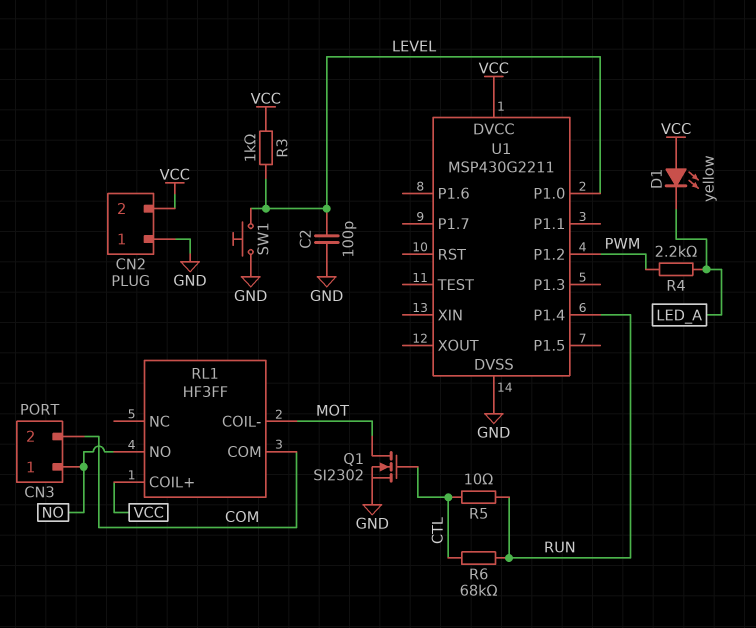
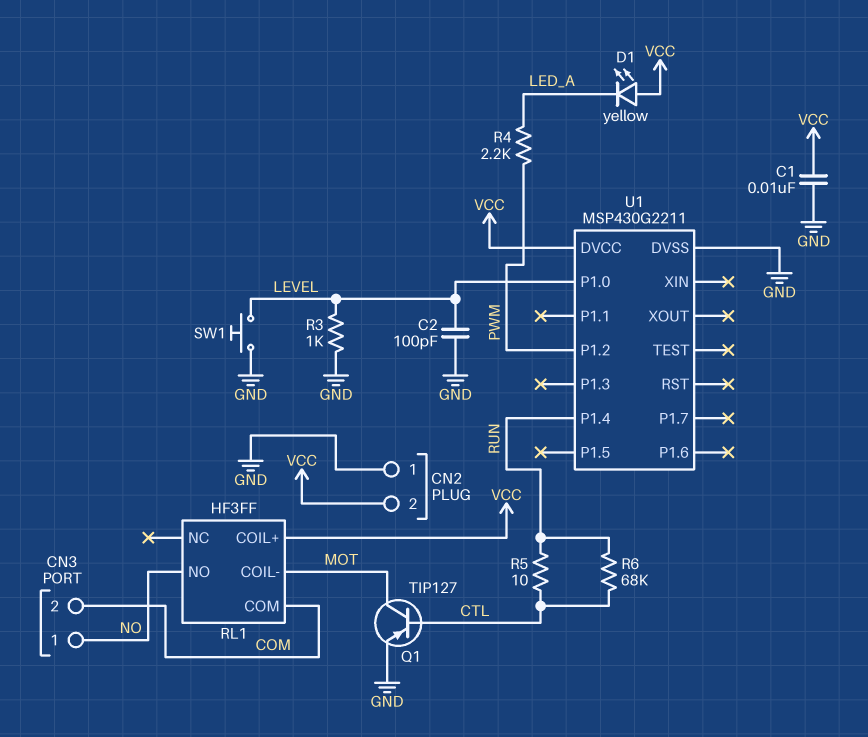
C1: none -> 10nF (GND, VCC)
Q1: NMOS SI2302 (G CTL, D MOT, S GND) -> PNP TIP127 (B CTL, C MOT, E GND)
R3: 1k (LEVEL, VCC) -> 1k (GND, LEVEL)

